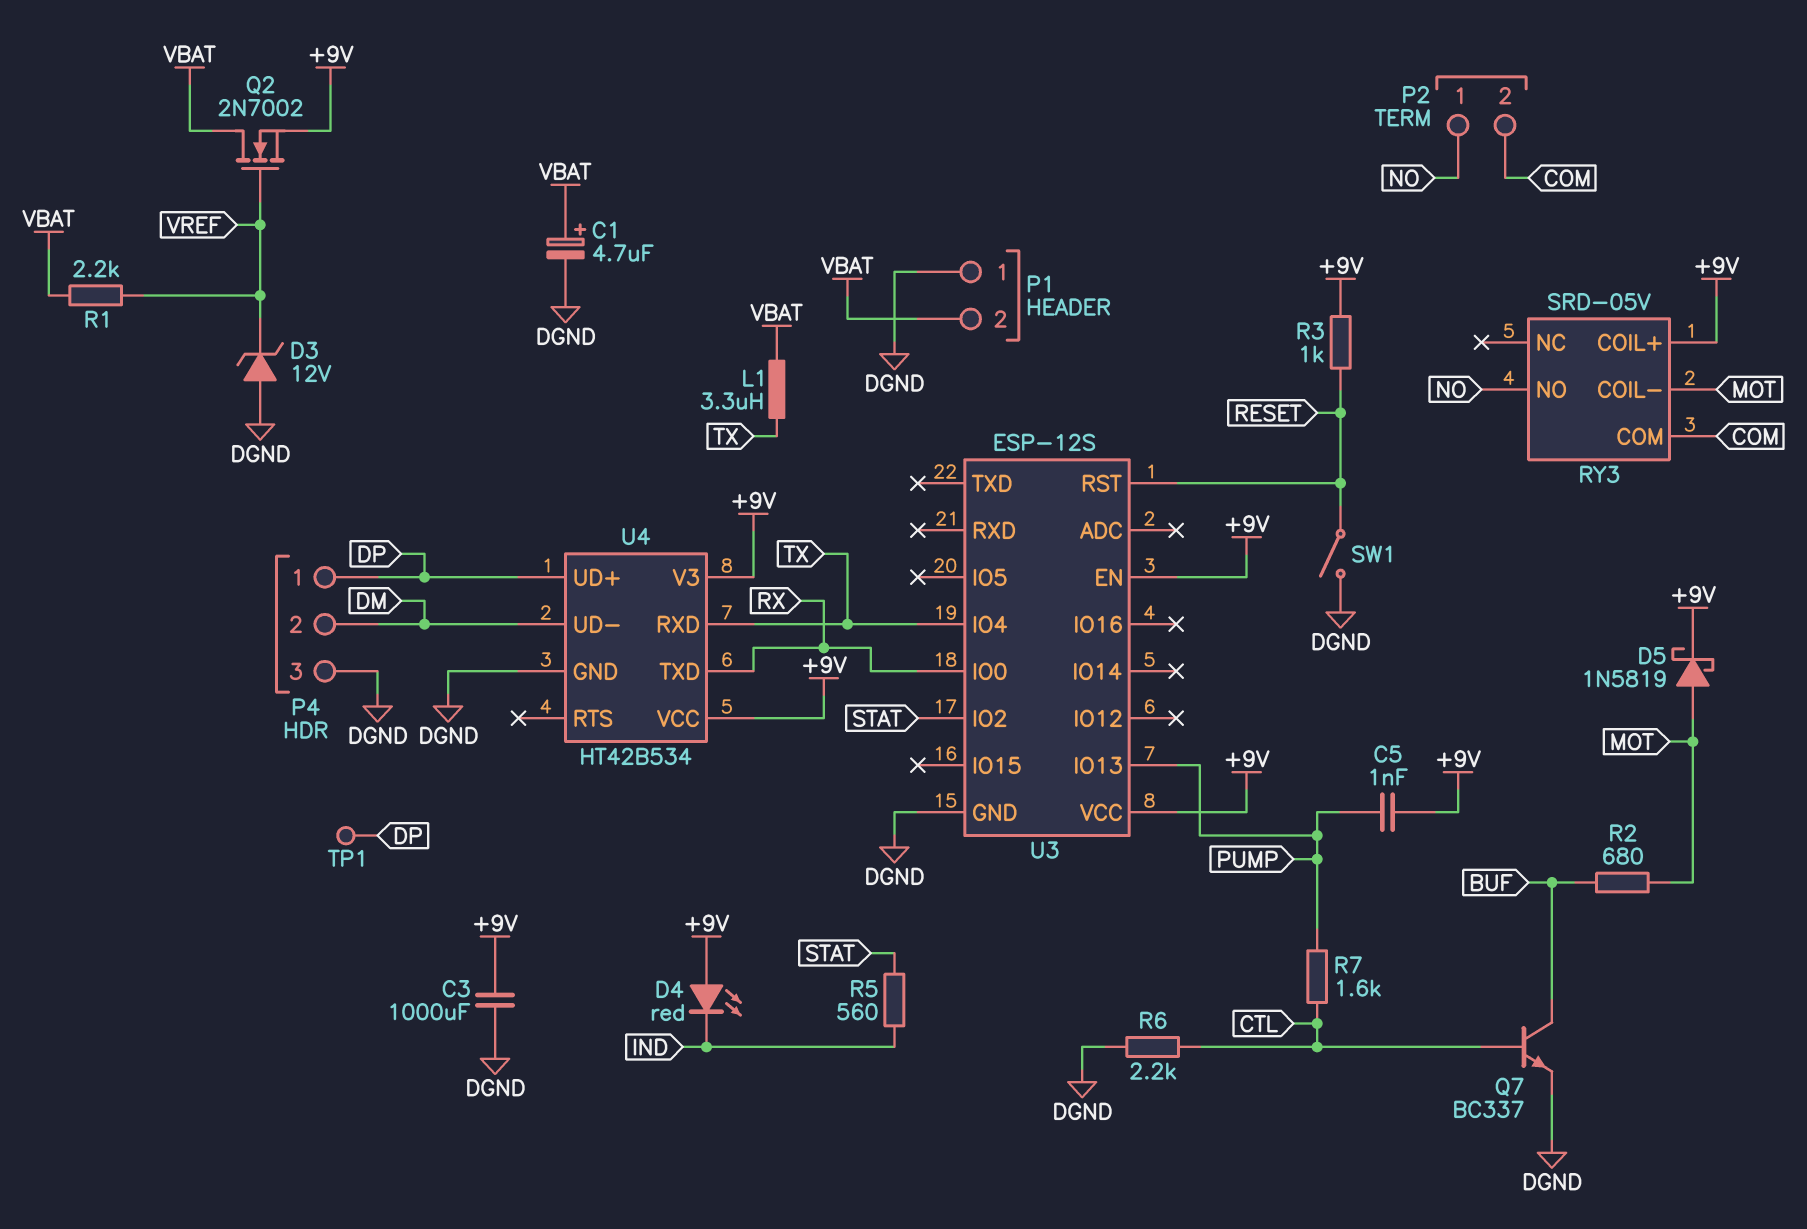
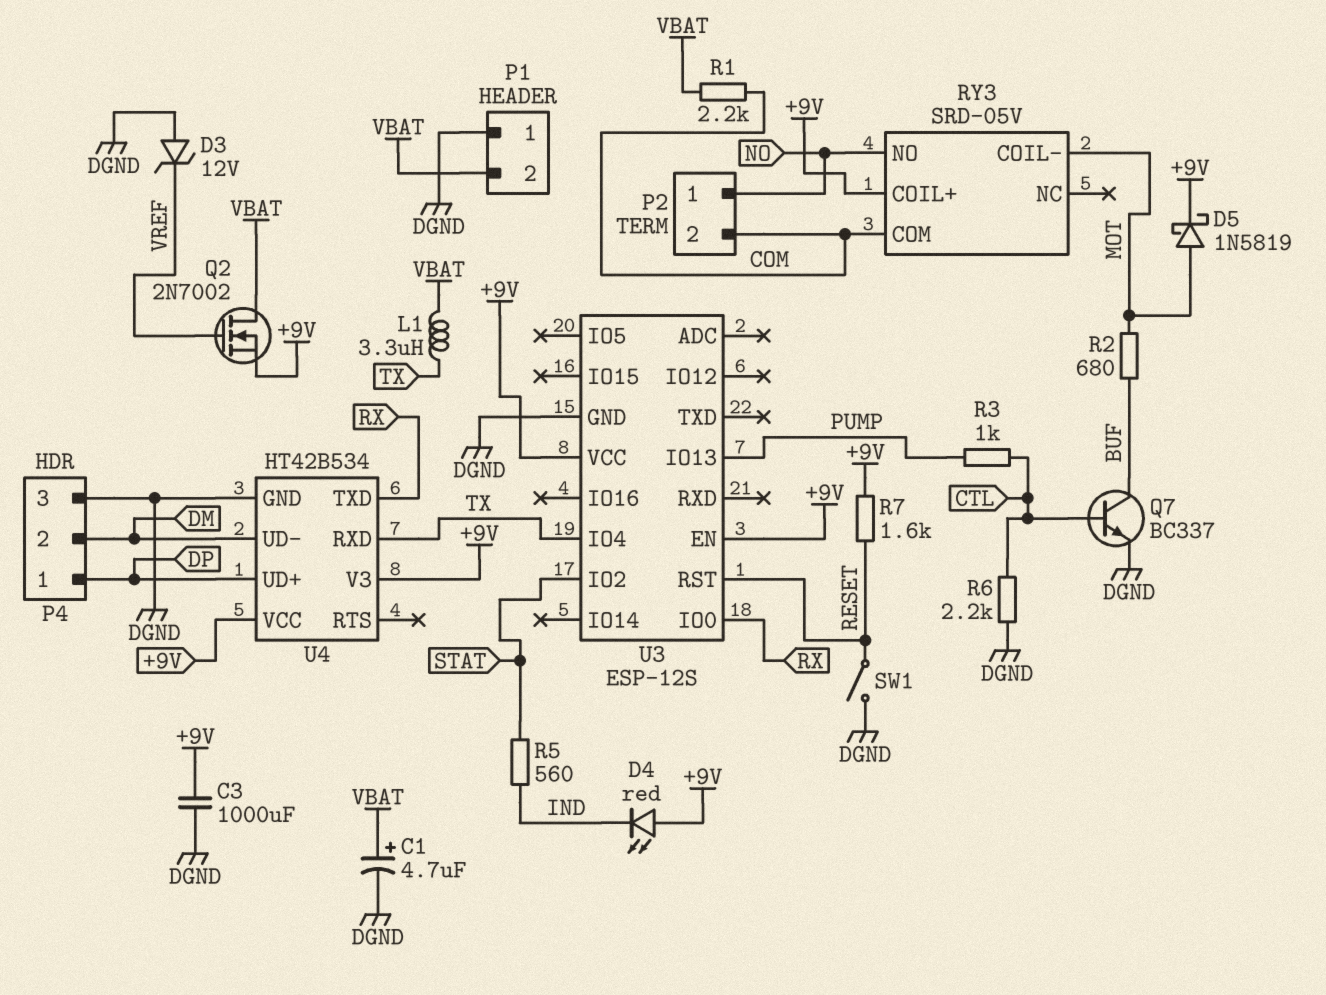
C5: 1nF (+9V, PUMP) -> none
R1: 2.2k (VBAT, VREF) -> 2.2k (COM, VBAT)
R3: 1k (+9V, RESET) -> 1k (CTL, PUMP)
R7: 1.6k (CTL, PUMP) -> 1.6k (+9V, RESET)
TP1: test point (DP) -> none

